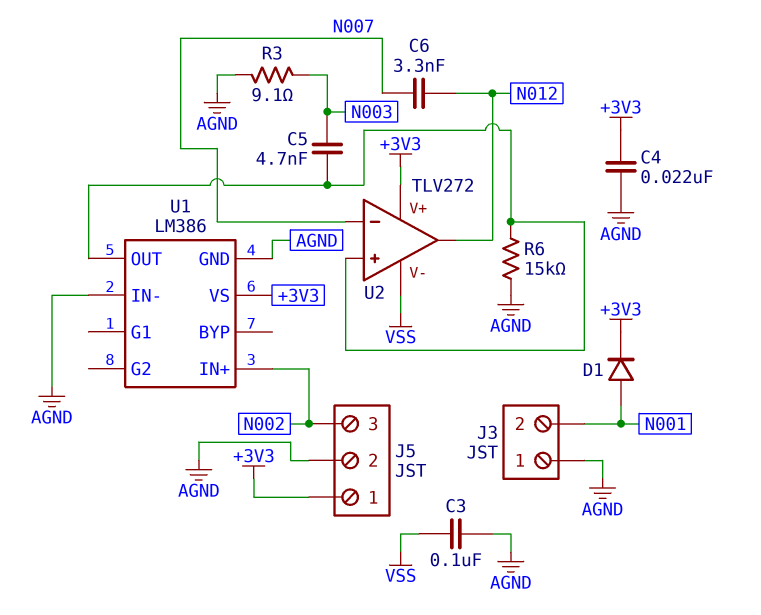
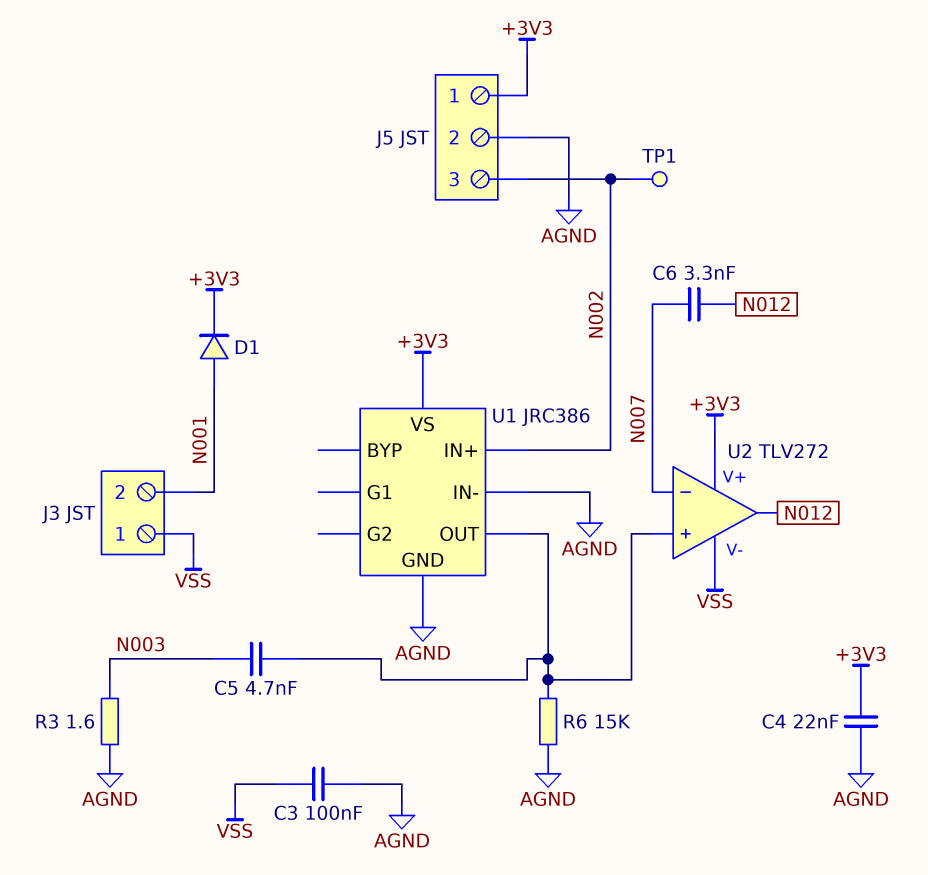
J3 pin 1: AGND -> VSS
R3: 9.1 (AGND, N003) -> 1.6 (AGND, N003)
TP1: none -> test point (N002)
U1: LM386 -> JRC386

